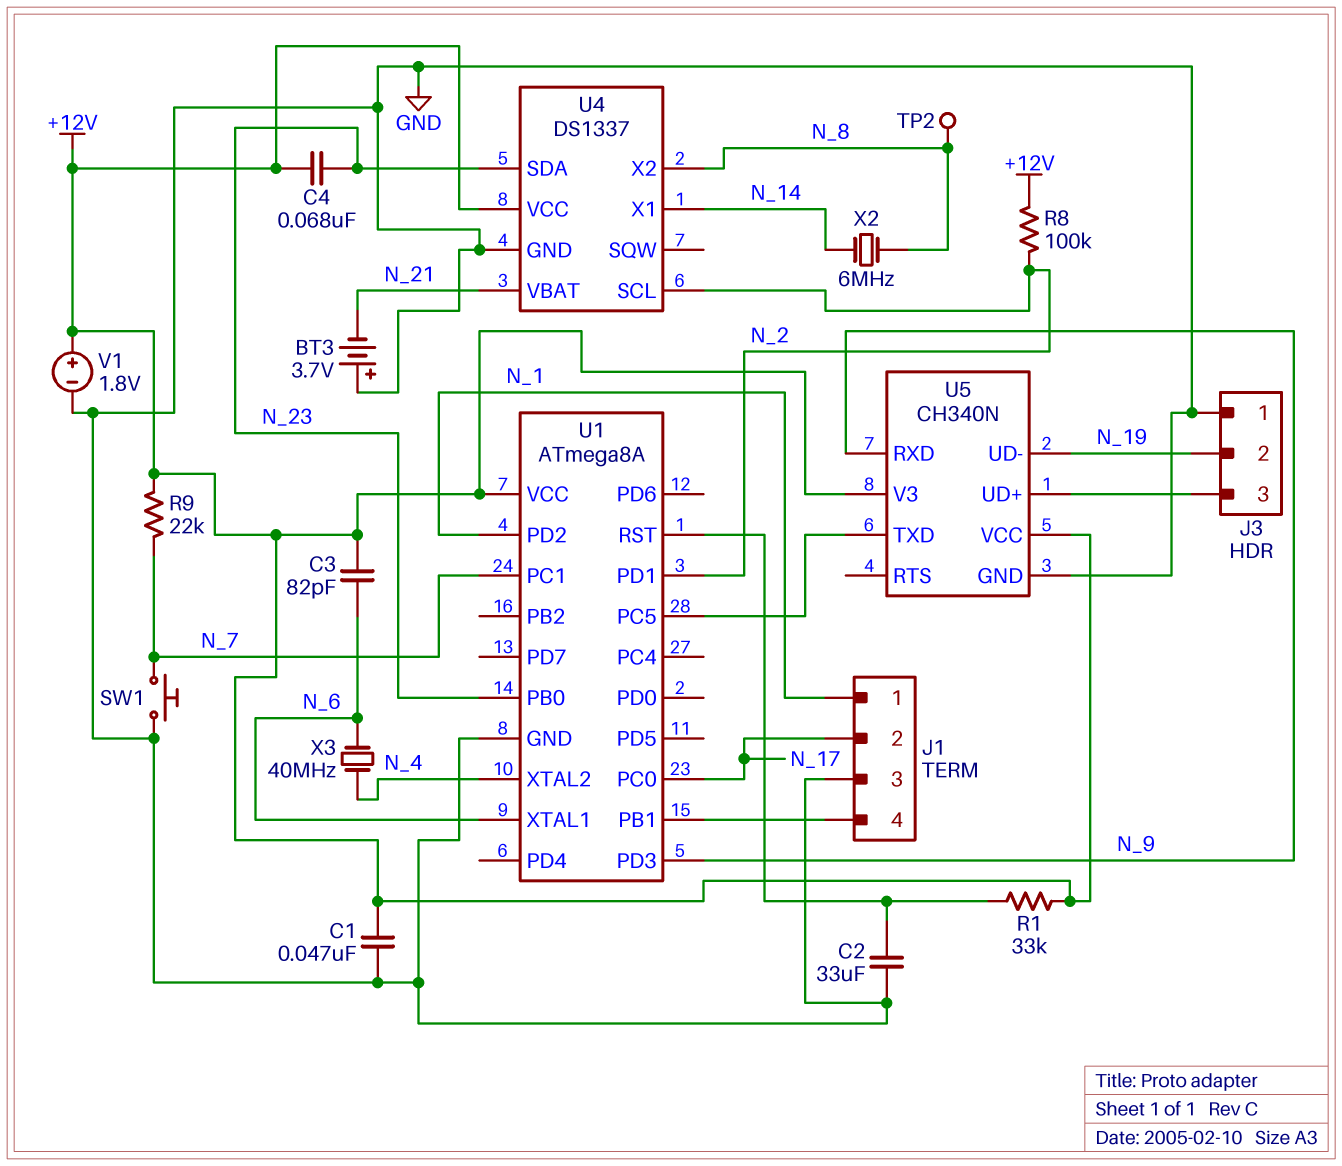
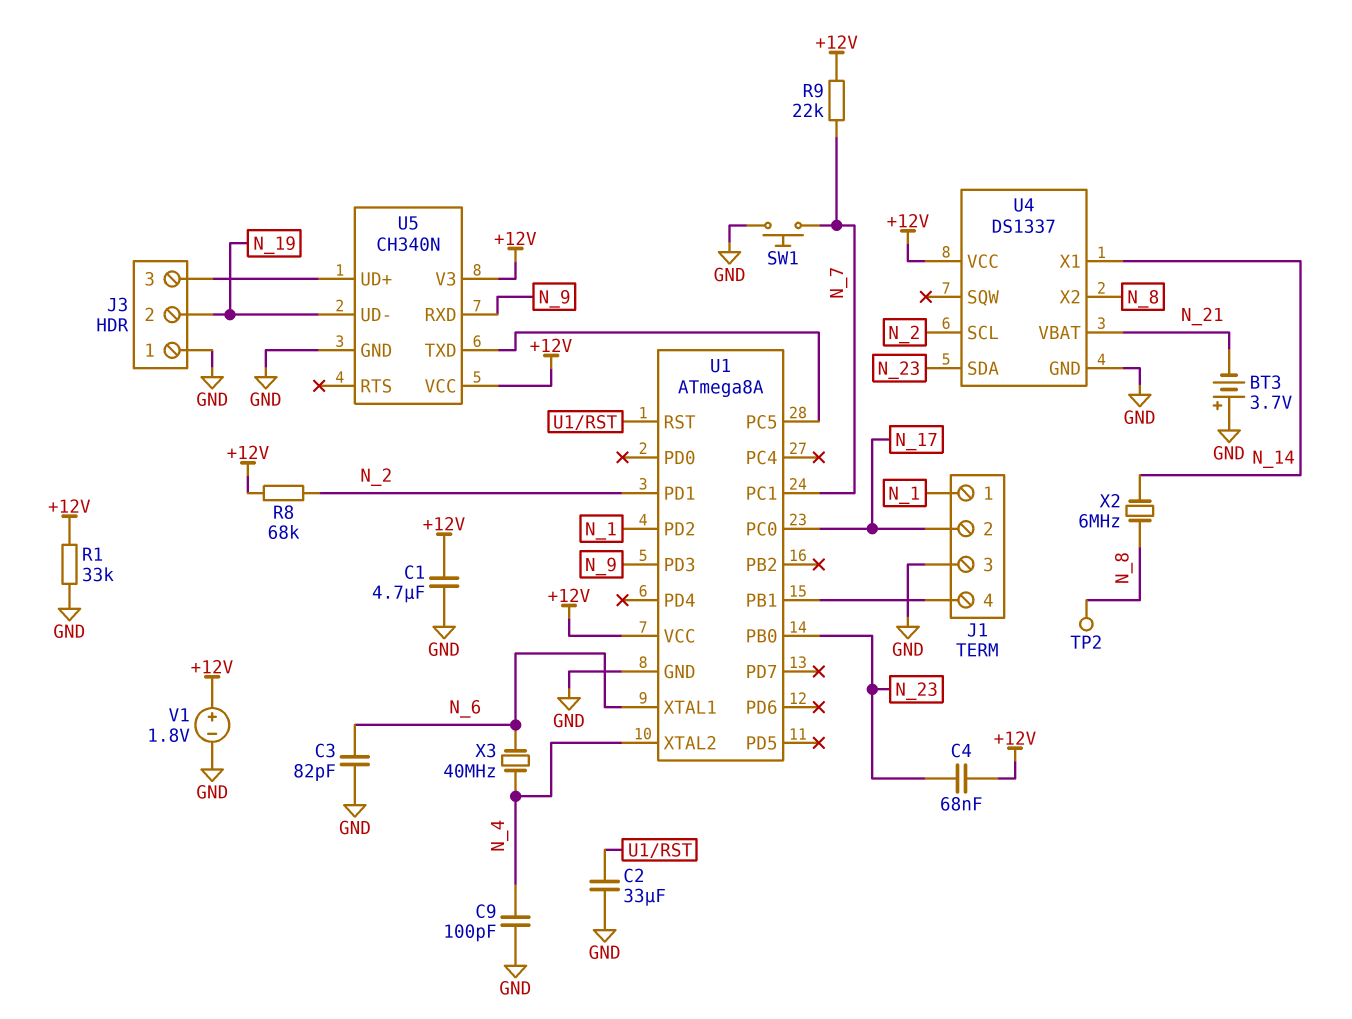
C1: 47nF (+12V, GND) -> 4.7uF (+12V, GND)
C3: 82pF (+12V, N_6) -> 82pF (GND, N_6)
C9: none -> 100pF (GND, N_4)
R1: 33k (+12V, U1/RST) -> 33k (+12V, GND)
R8: 100k (+12V, N_2) -> 68k (+12V, N_2)

